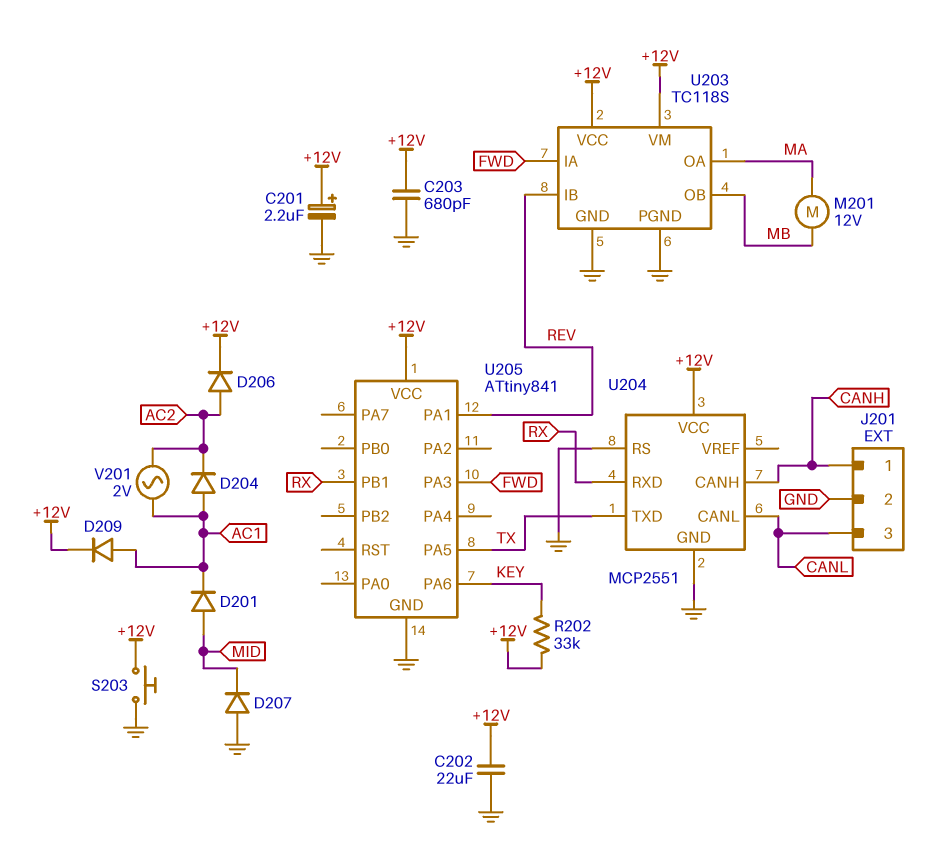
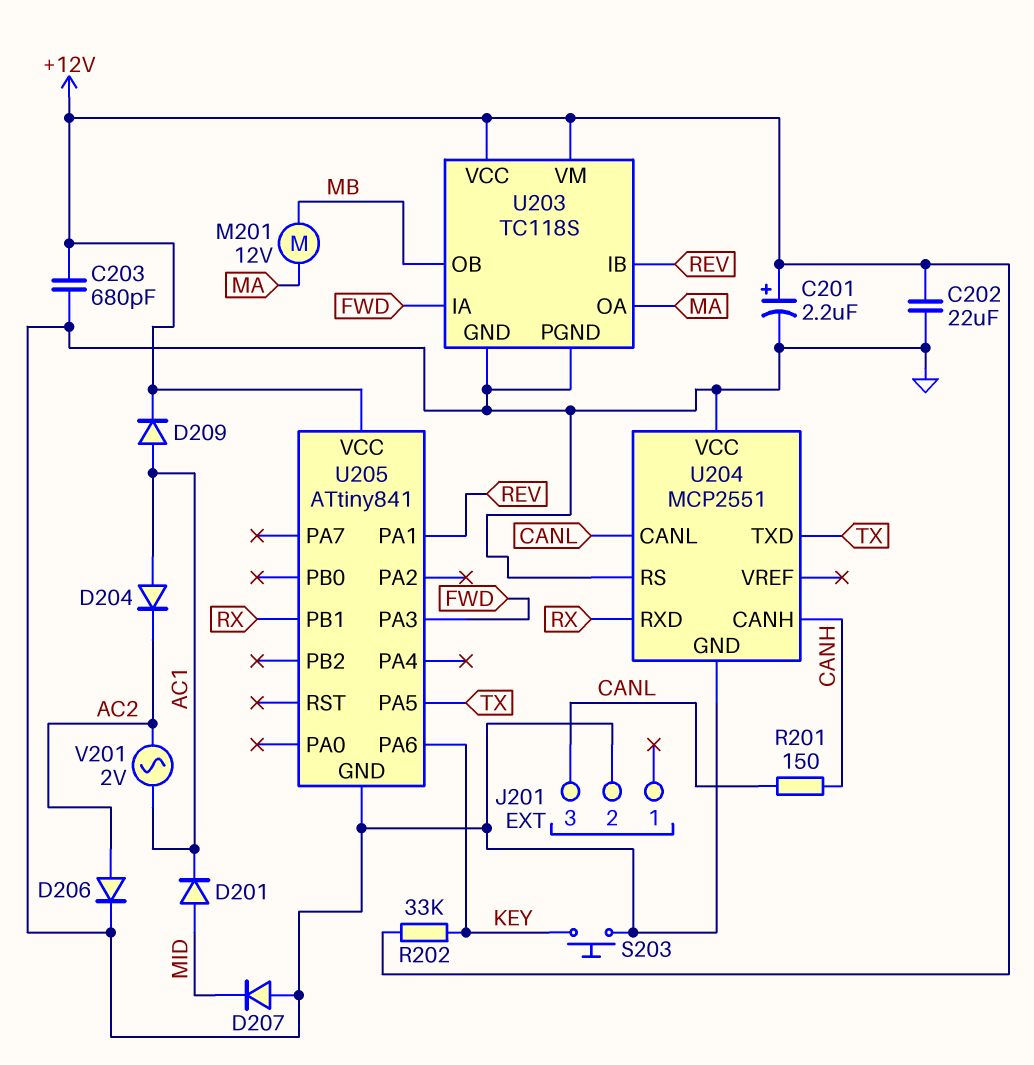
D206: diode (A AC2, K +12V) -> diode (A AC2, K GND)
J201 pin 1: CANH -> none
R201: none -> 150 (CANH, CANL)
S203: button (+12V, GND) -> button (GND, KEY)
U204 pin VCC: +12V -> GND

